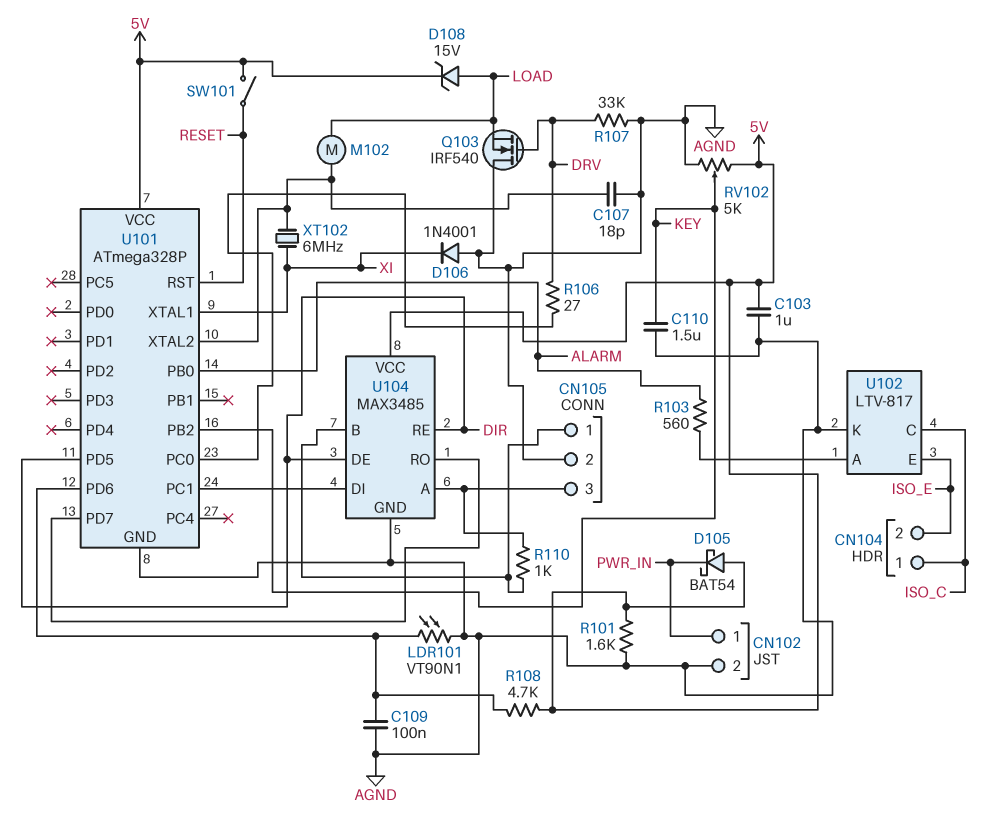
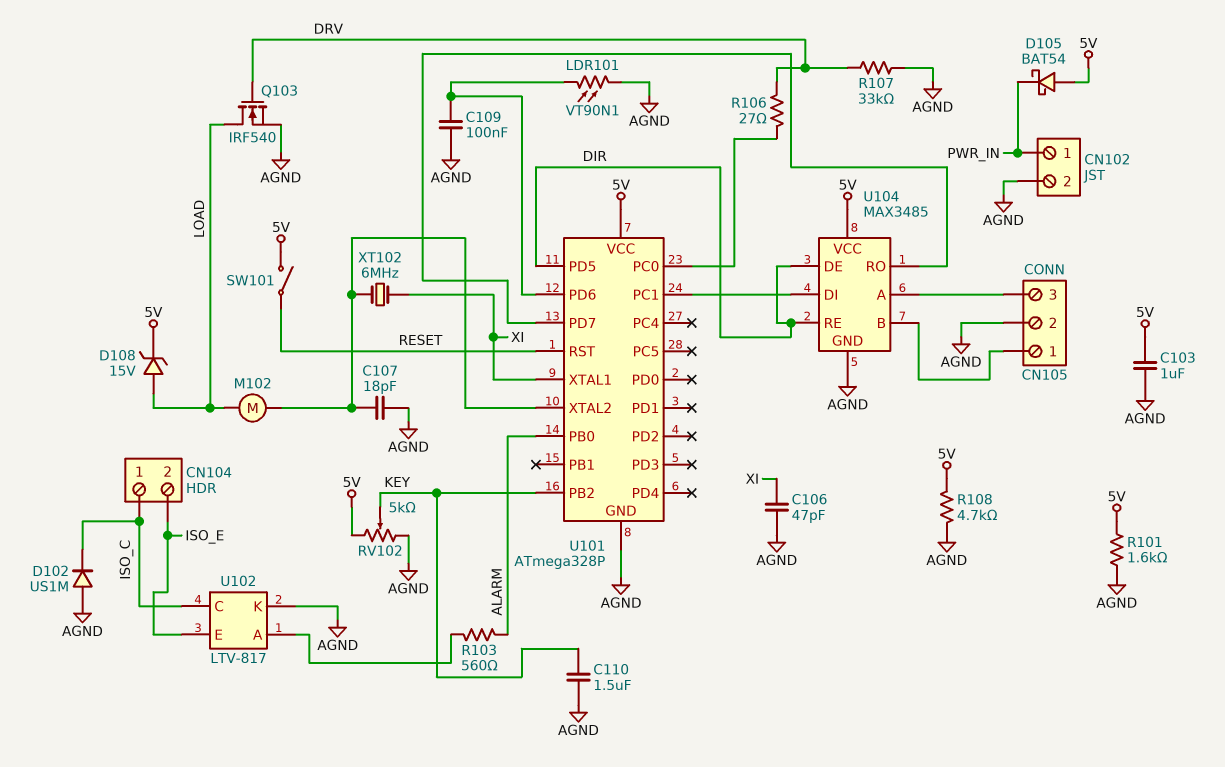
C106: none -> 47pF (AGND, XI)
D102: none -> diode US1M (A AGND, K ISO_C)
D106: diode 1N4001 (A AGND, K XI) -> none
Q103: NMOS IRF540 (G DRV, D AGND, S LOAD) -> NMOS IRF540 (G DRV, D LOAD, S AGND)
R108: 4.7k (5V, U101/PD6) -> 4.7k (5V, AGND)
R110: 1k (CN105/1, CN105/3) -> none

